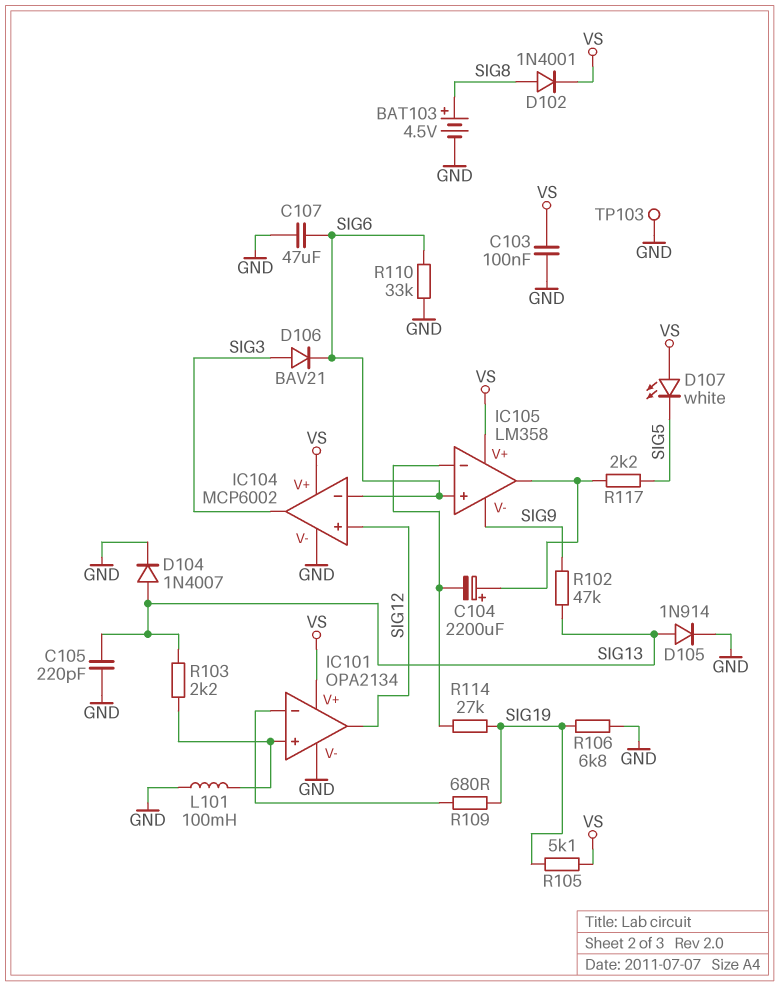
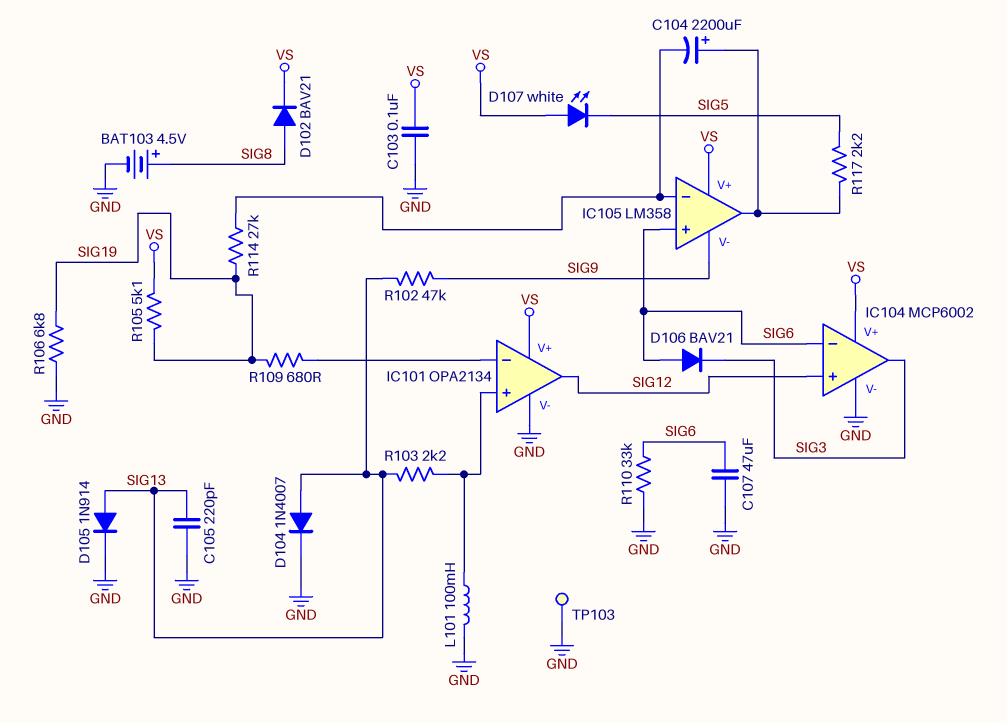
D102: diode 1N4001 (A SIG8, K VS) -> diode BAV21 (A SIG8, K VS)
D106: diode BAV21 (A SIG3, K SIG6) -> diode BAV21 (A SIG6, K SIG3)

